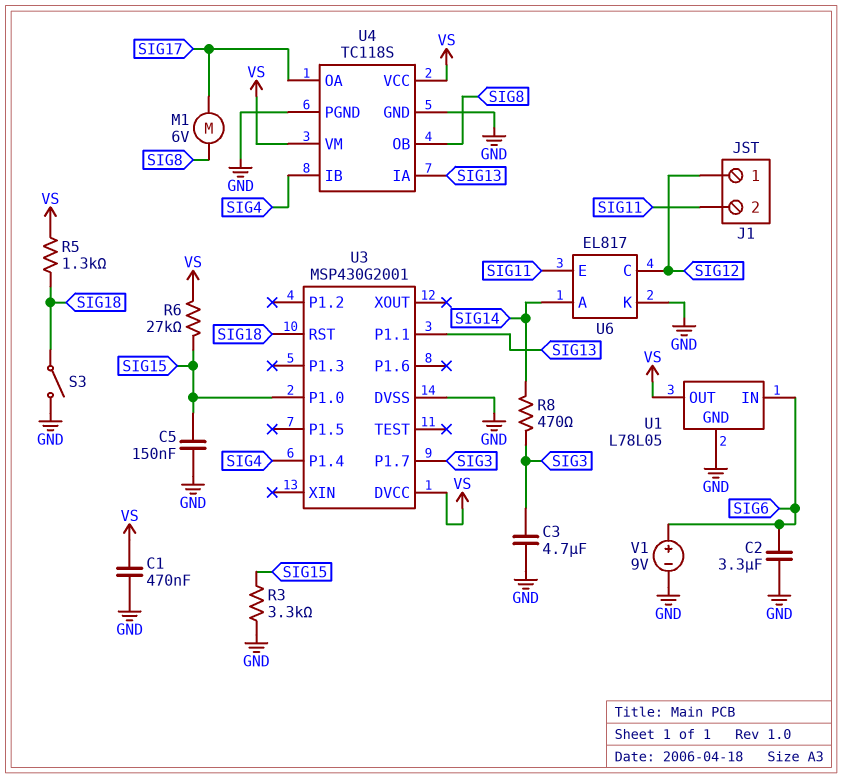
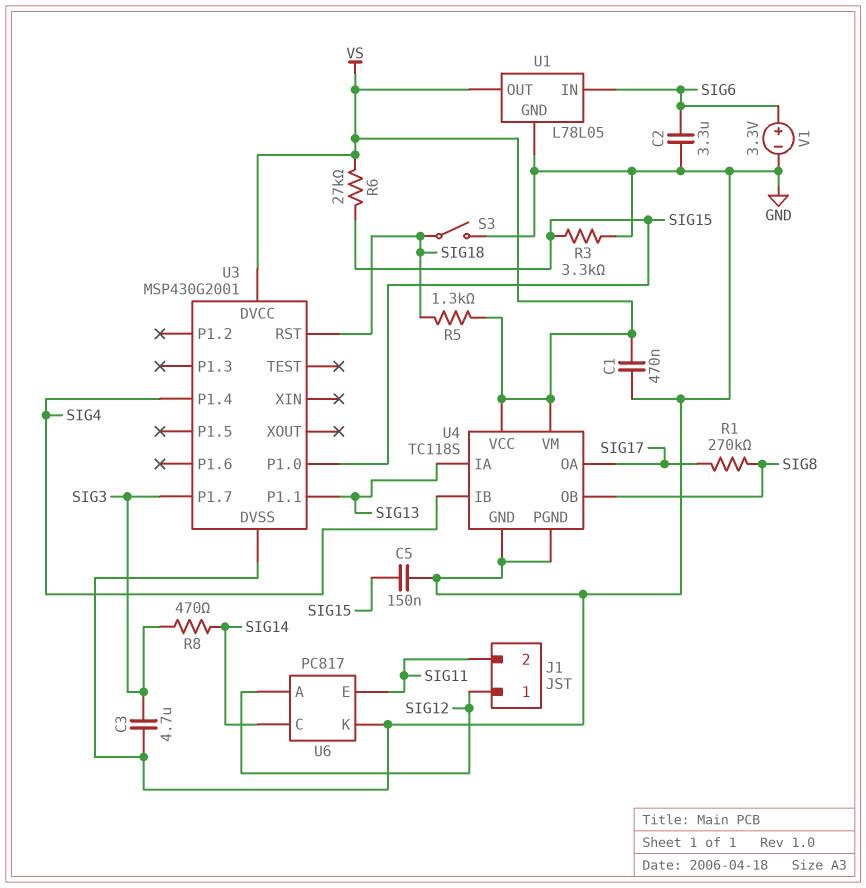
M1: motor 6V (SIG8, SIG17) -> none
R1: none -> 270k (SIG8, SIG17)
U6: EL817 -> PC817
U6 pin A: SIG14 -> SIG12
U6 pin C: SIG12 -> SIG14
V1: 9V (plus SIG6, minus GND) -> 3.3V (plus SIG6, minus GND)

